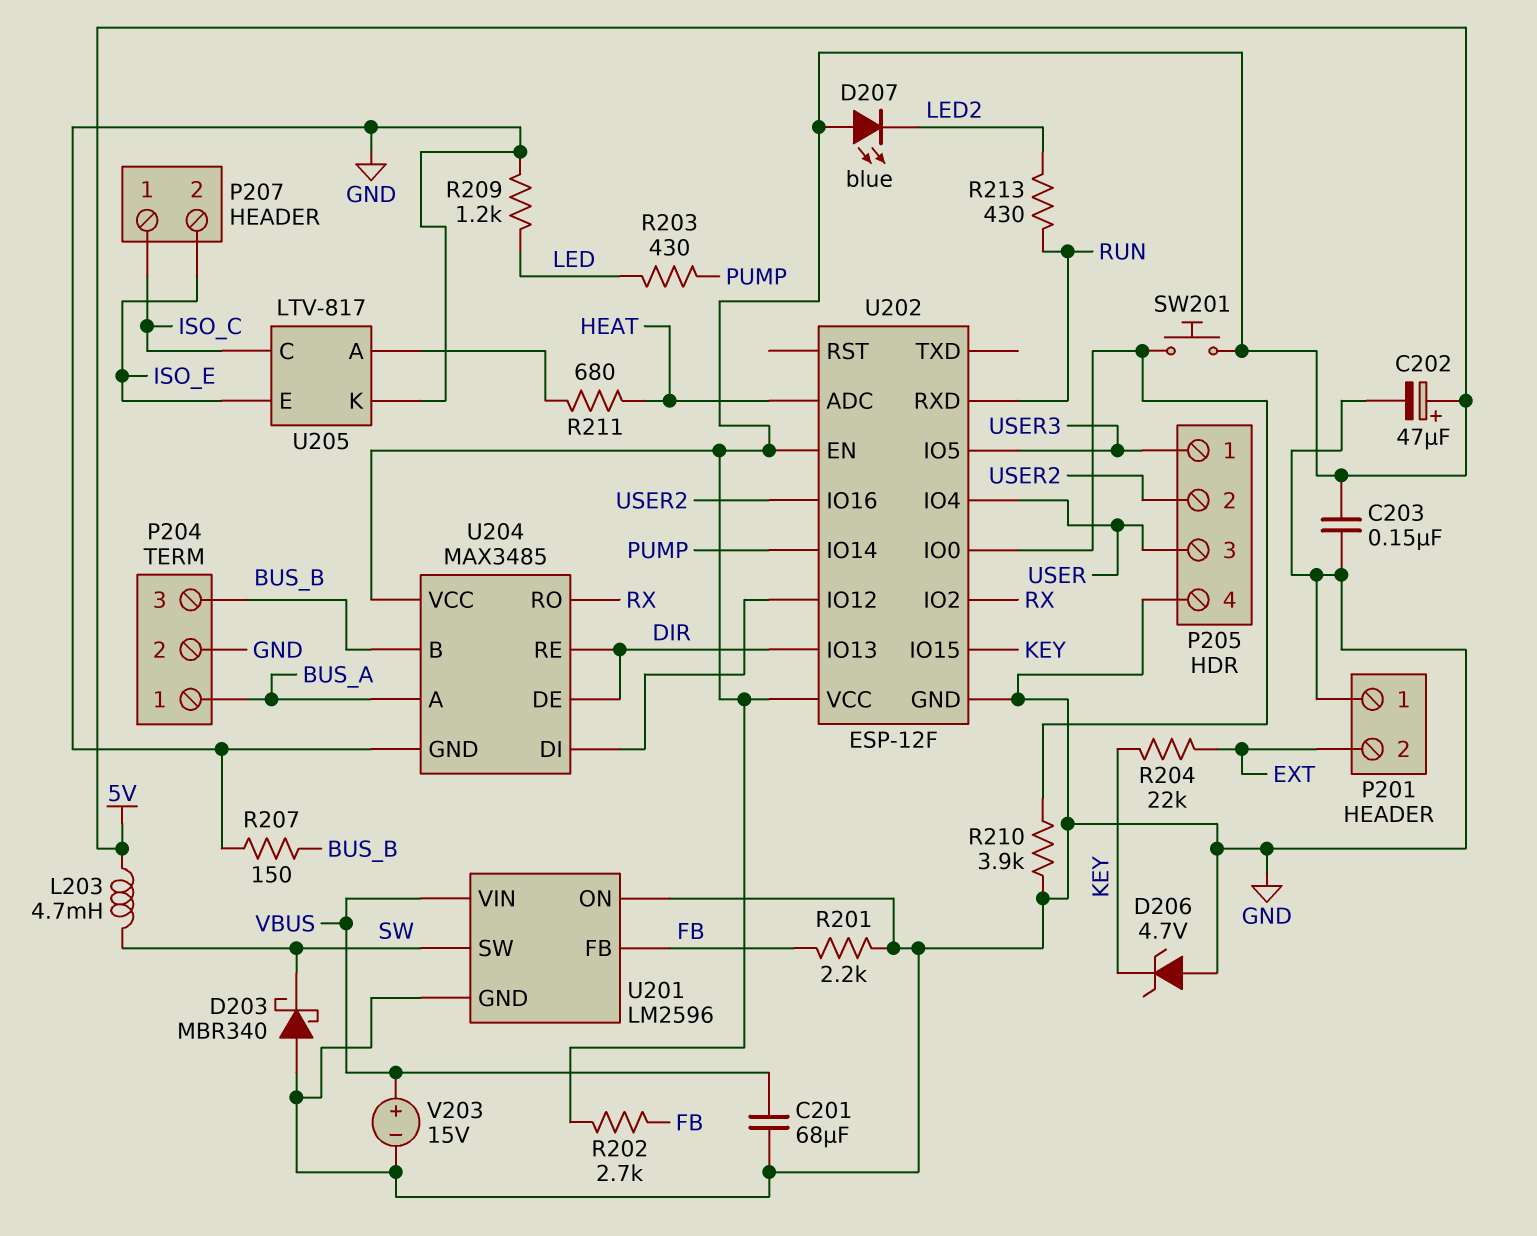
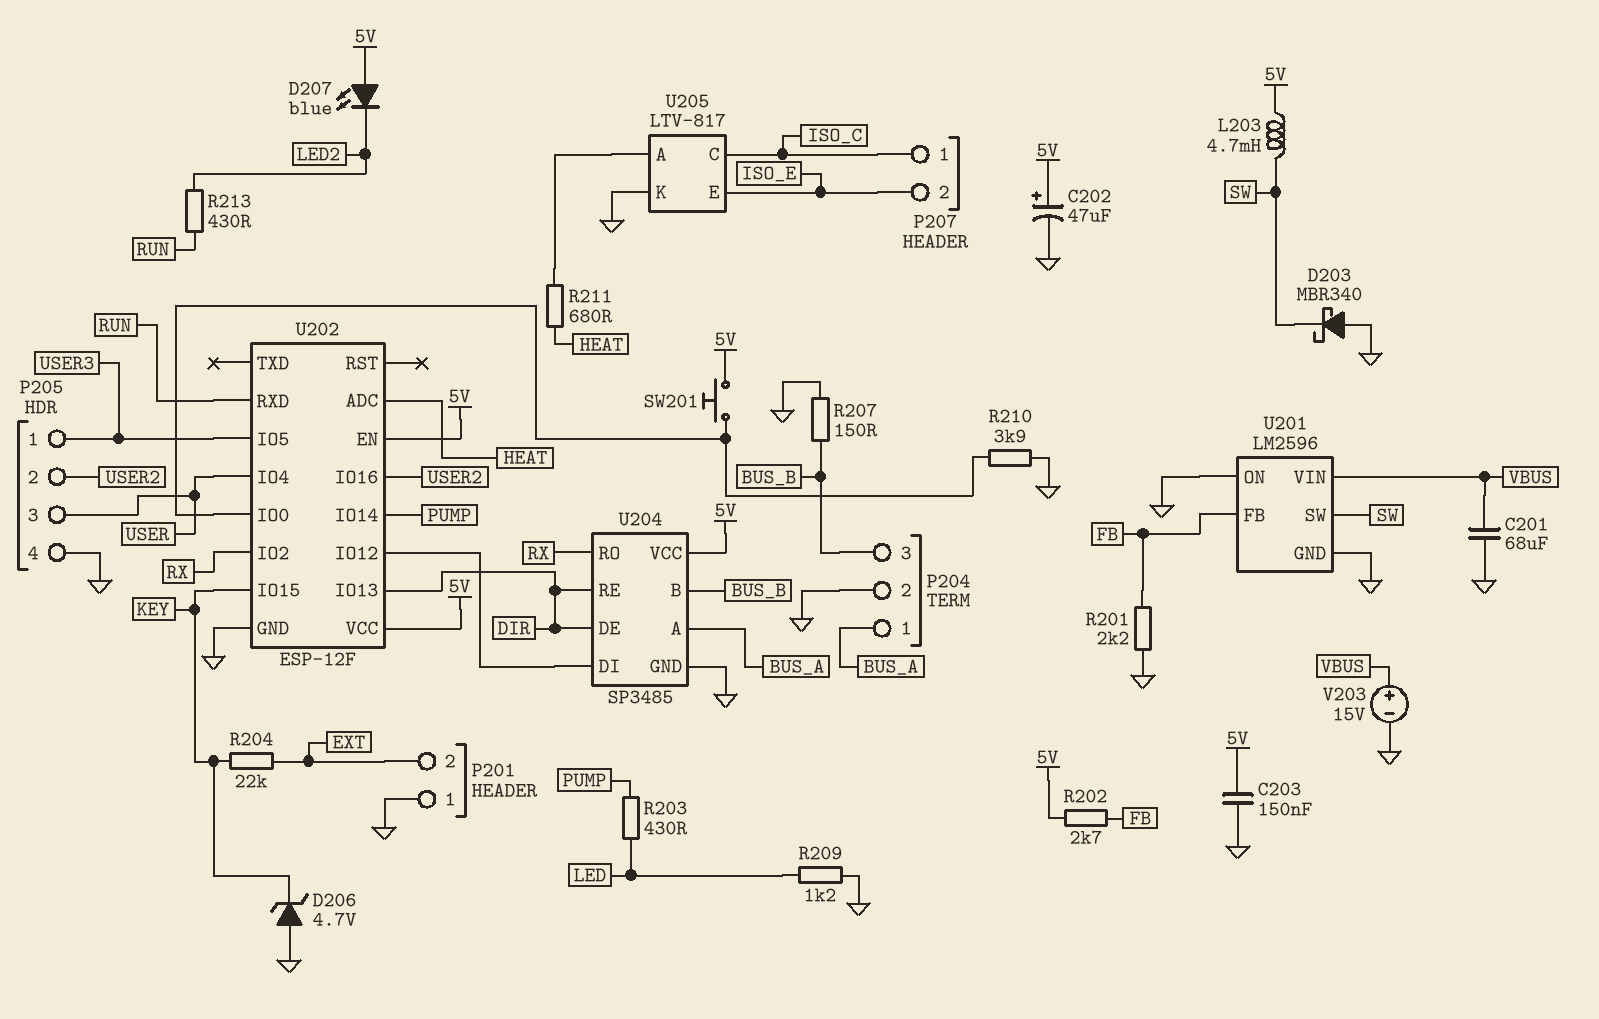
U204: MAX3485 -> SP3485

